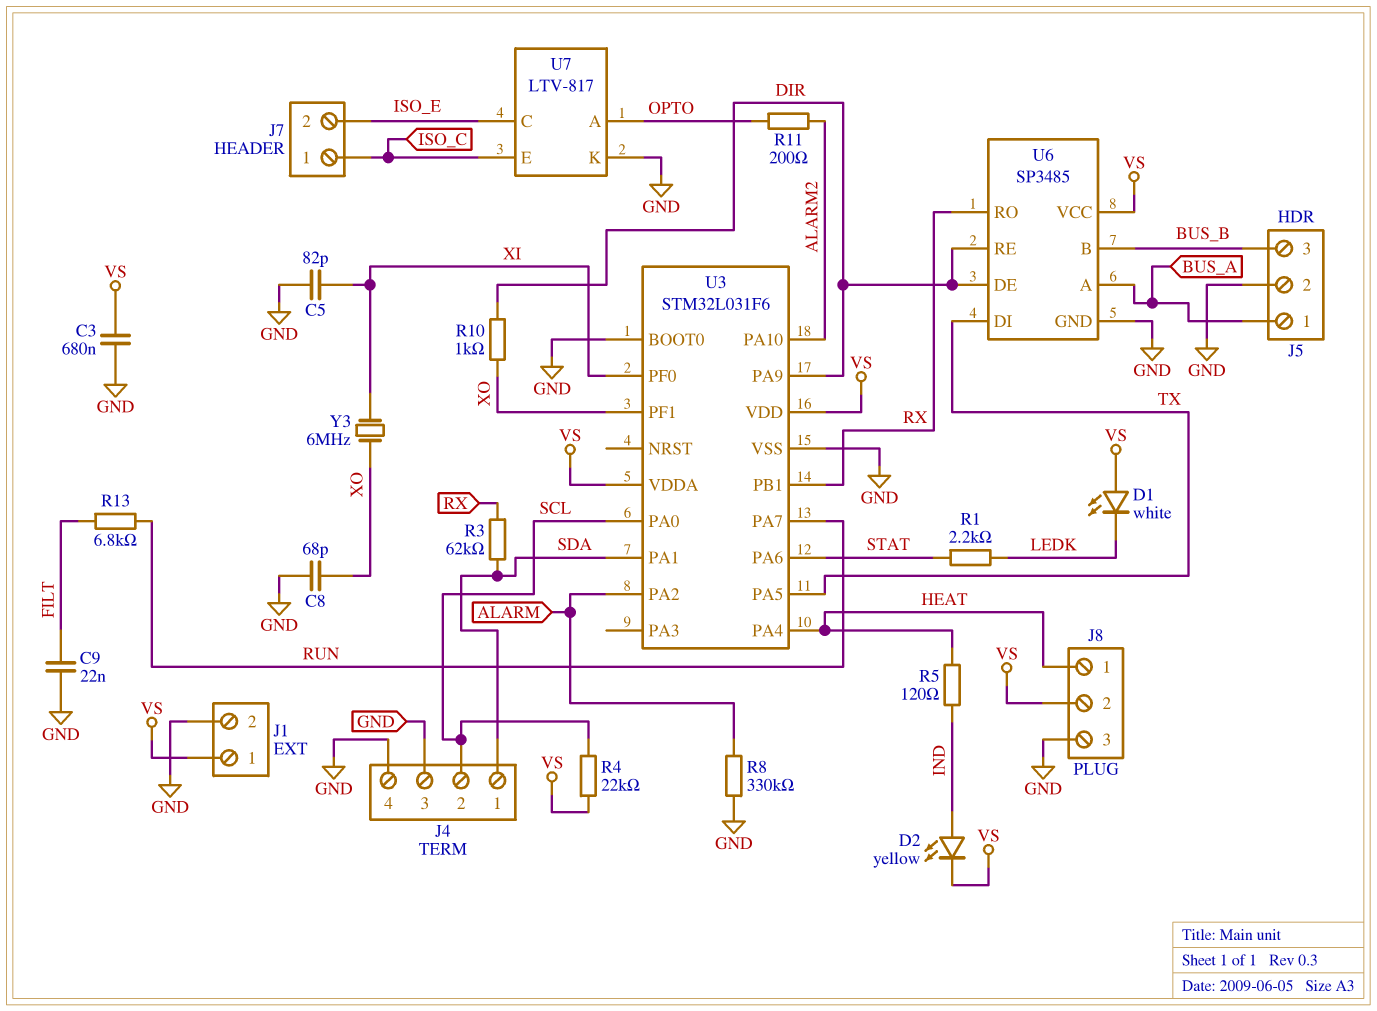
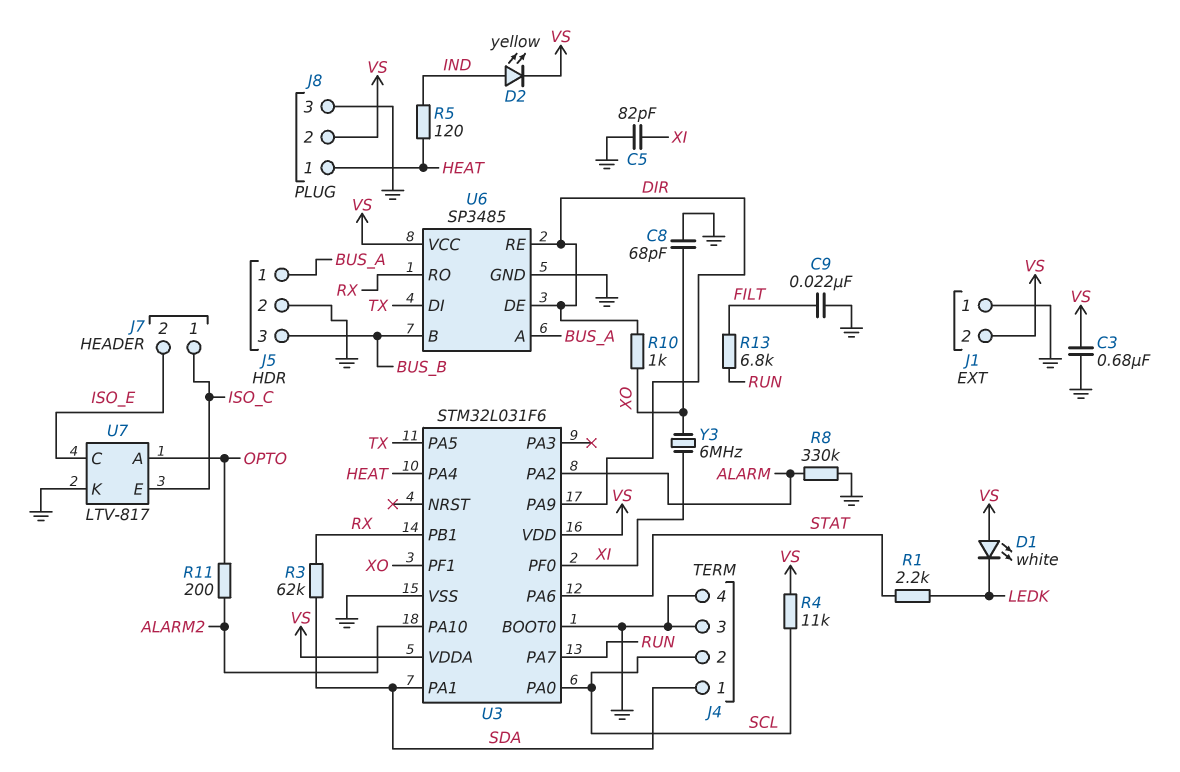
J1 pin 1: VS -> GND
J1 pin 2: GND -> VS
R4: 22k (SCL, VS) -> 11k (SCL, VS)

